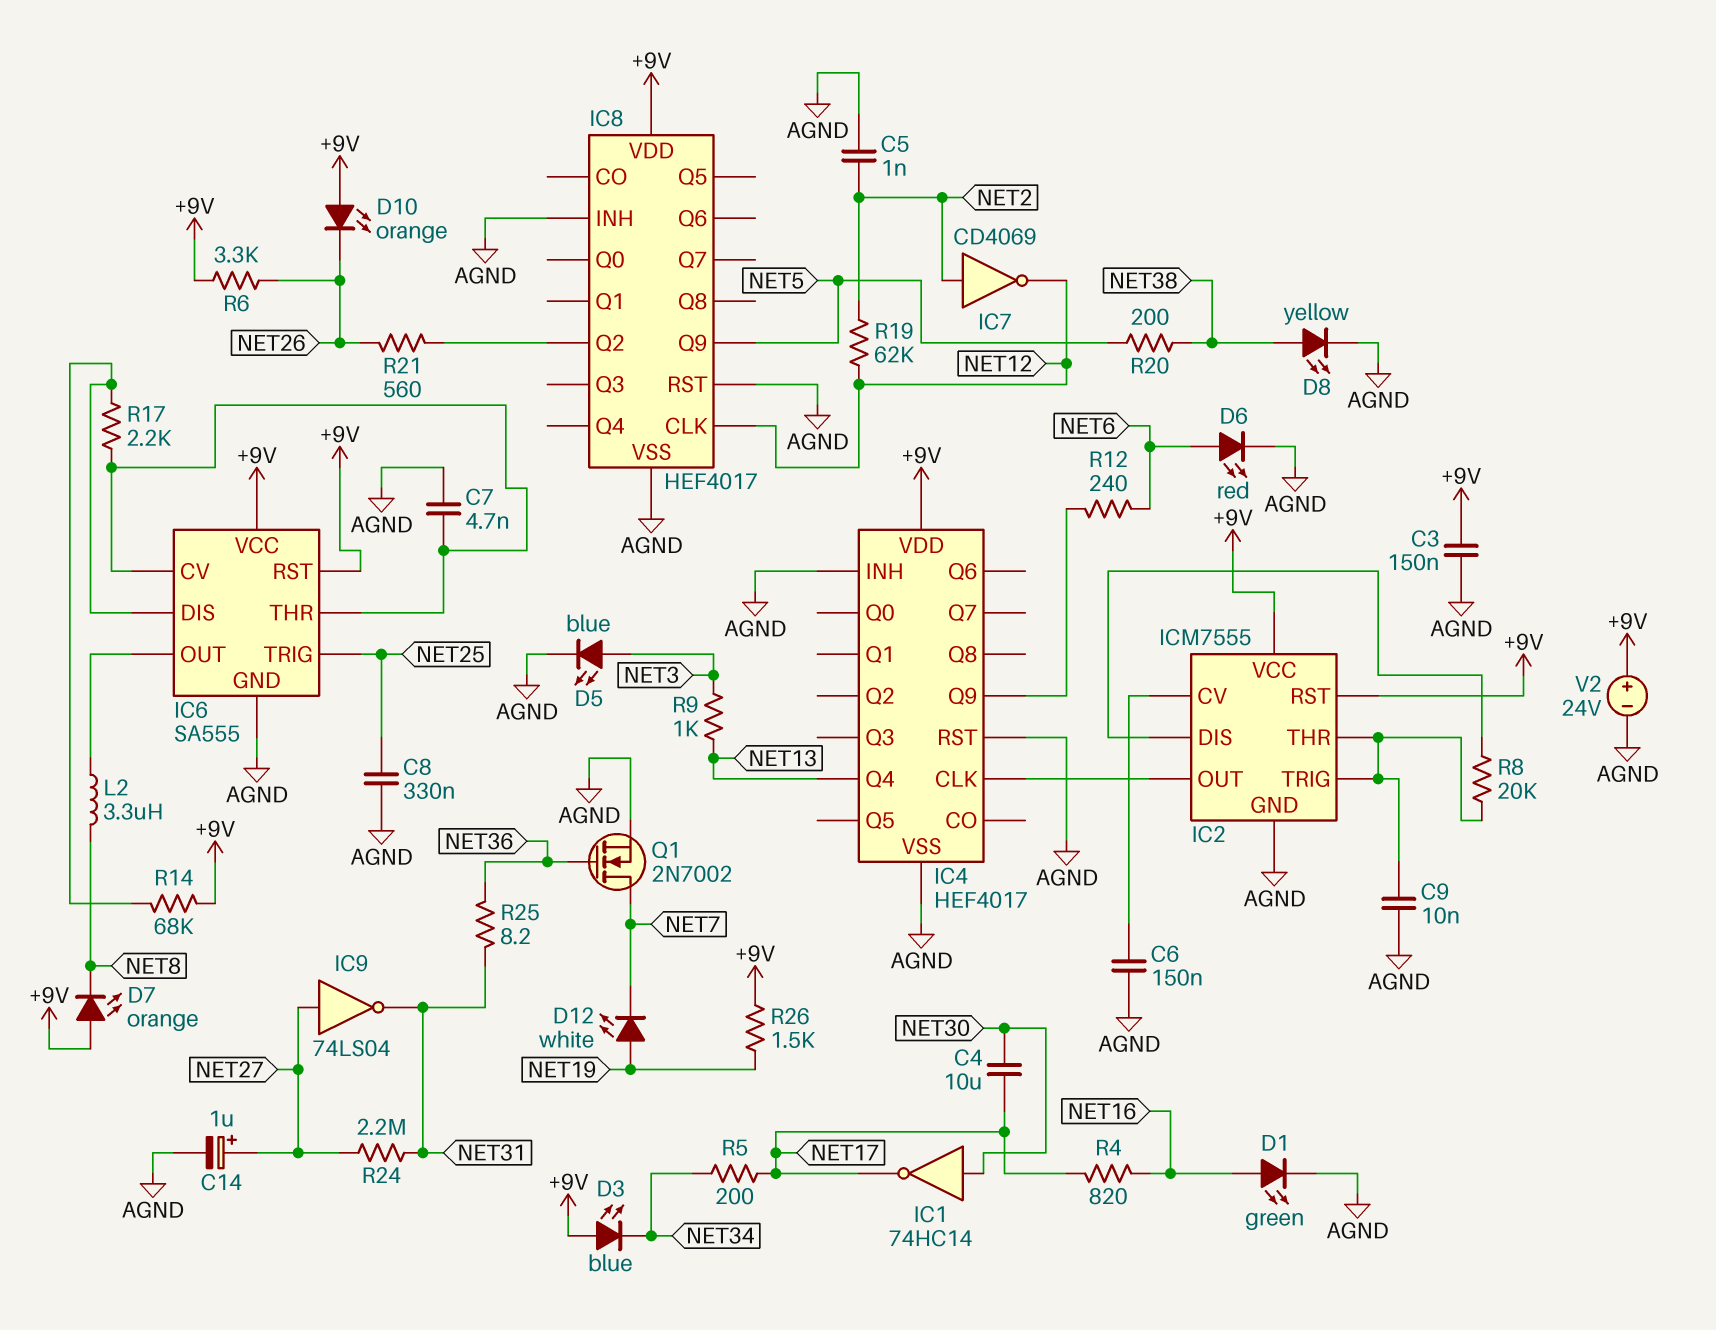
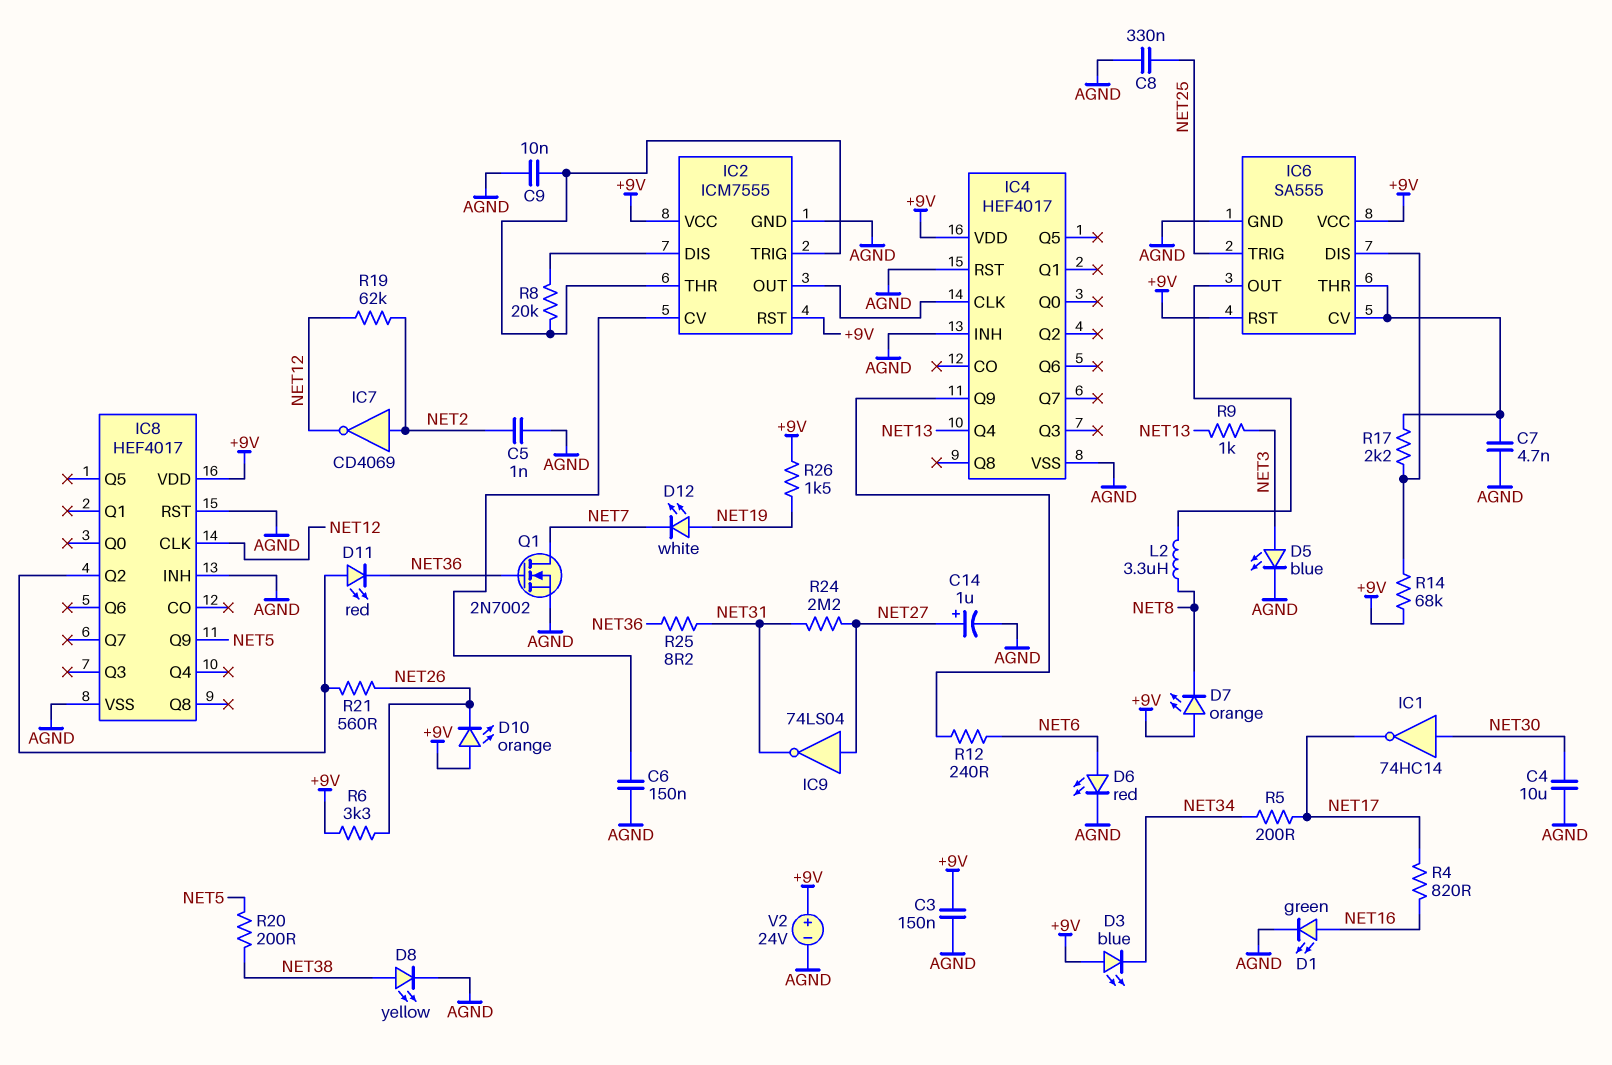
C4: 10uF (NET17, NET30) -> 10uF (AGND, NET30)
D11: none -> LED red (A IC8/Q2, K NET36)

